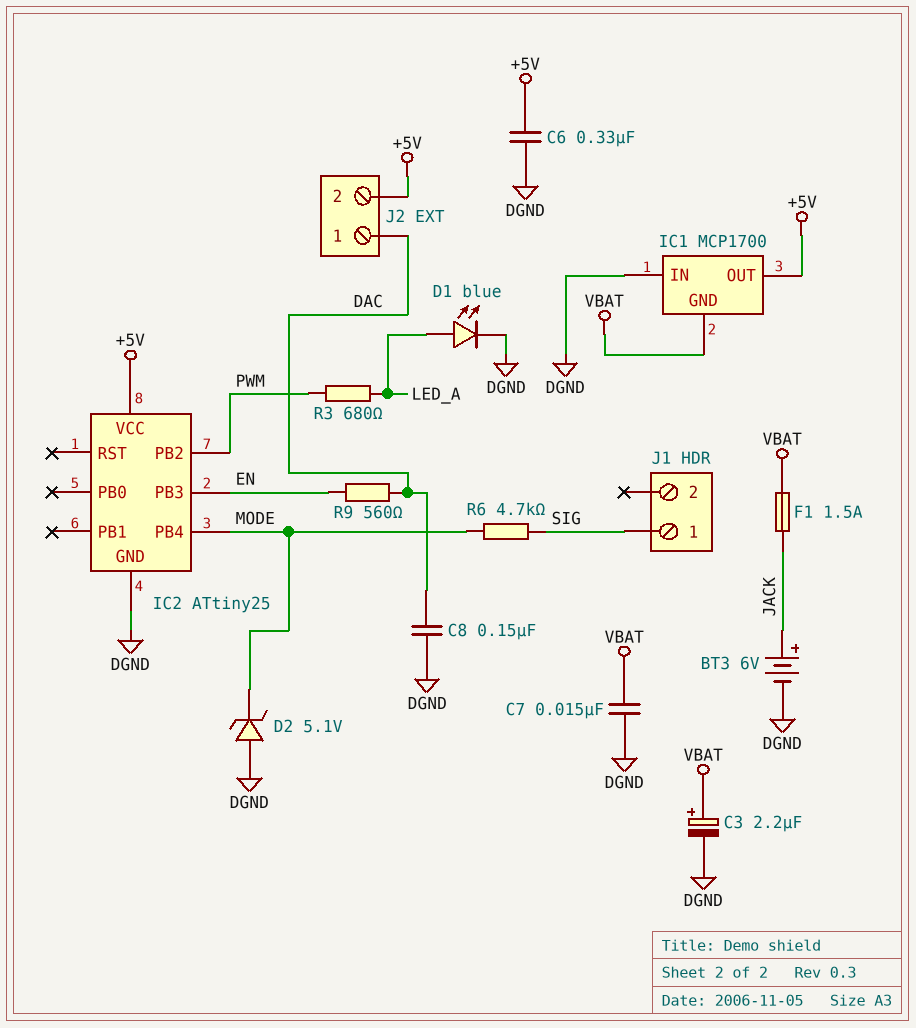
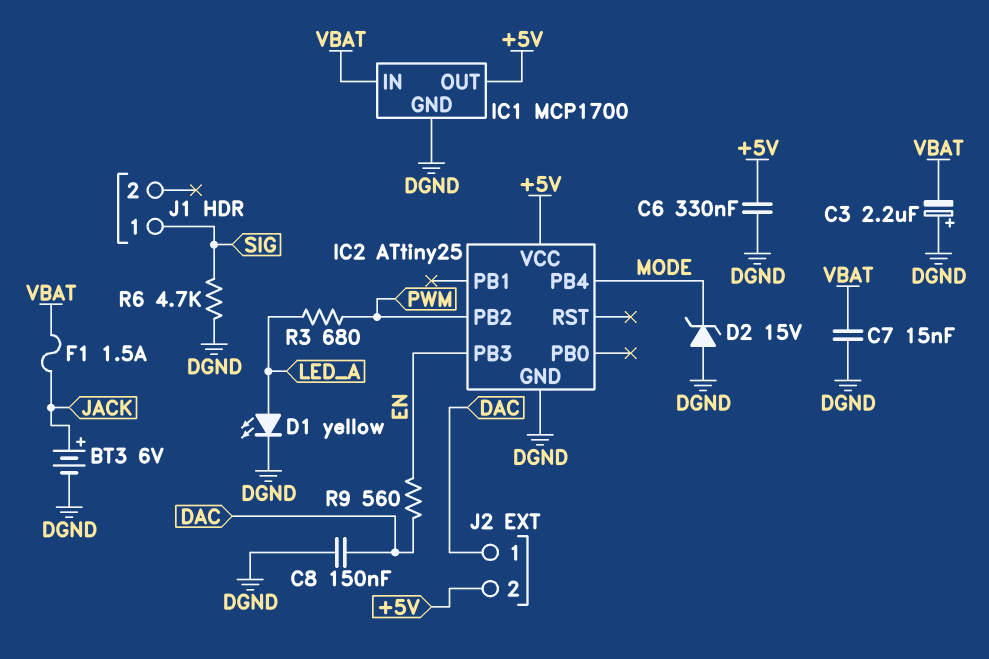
C3: 2.2uF (plus VBAT, minus DGND) -> 2.2uF (plus DGND, minus VBAT)
D1: LED blue (A LED_A, K DGND) -> LED yellow (A LED_A, K DGND)
D2: zener 5.1V (A DGND, K MODE) -> zener 15V (A DGND, K MODE)
IC1 pin GND: VBAT -> DGND
IC1 pin IN: DGND -> VBAT
R6: 4.7k (MODE, SIG) -> 4.7k (DGND, SIG)

